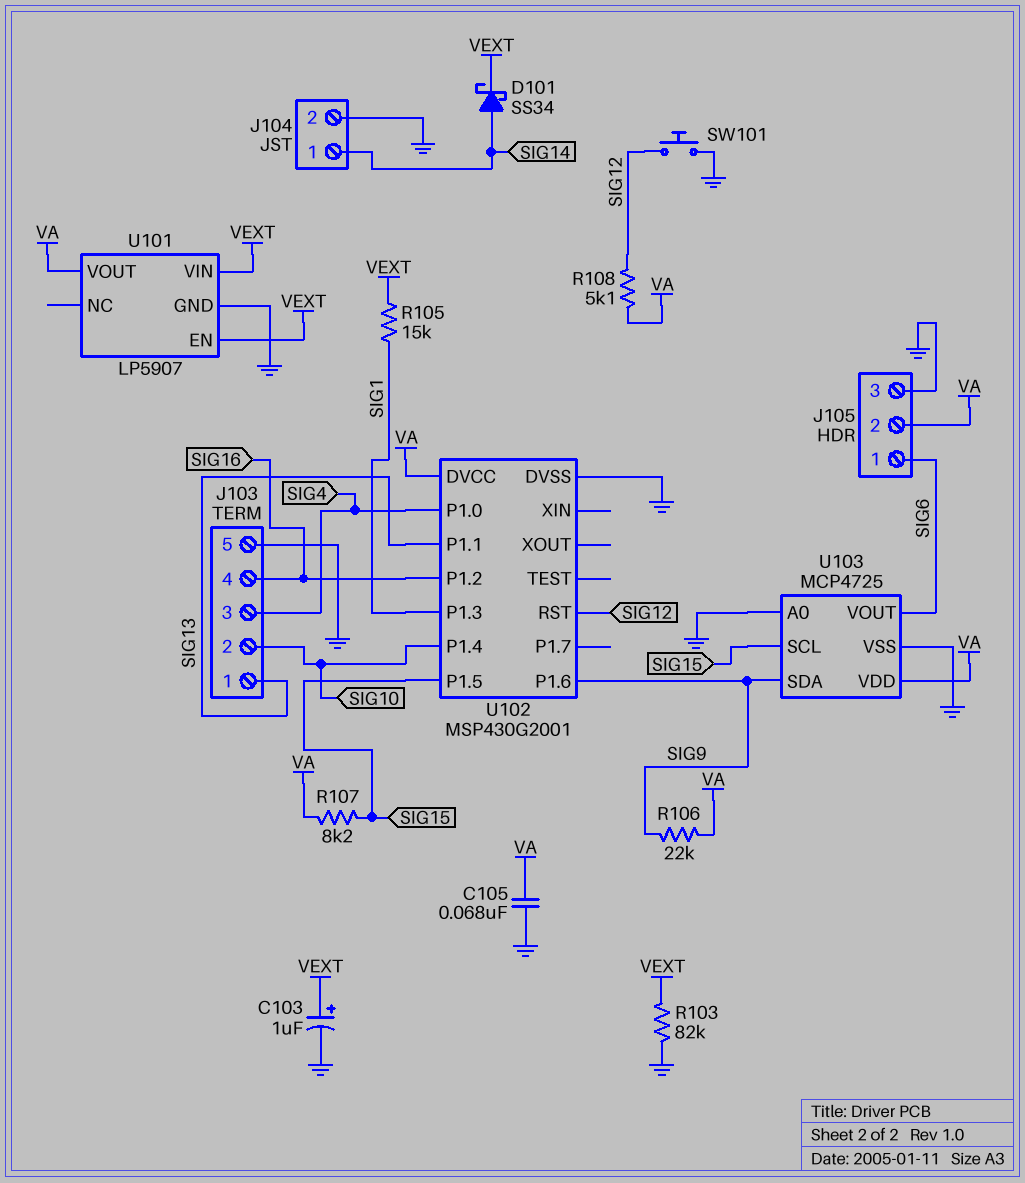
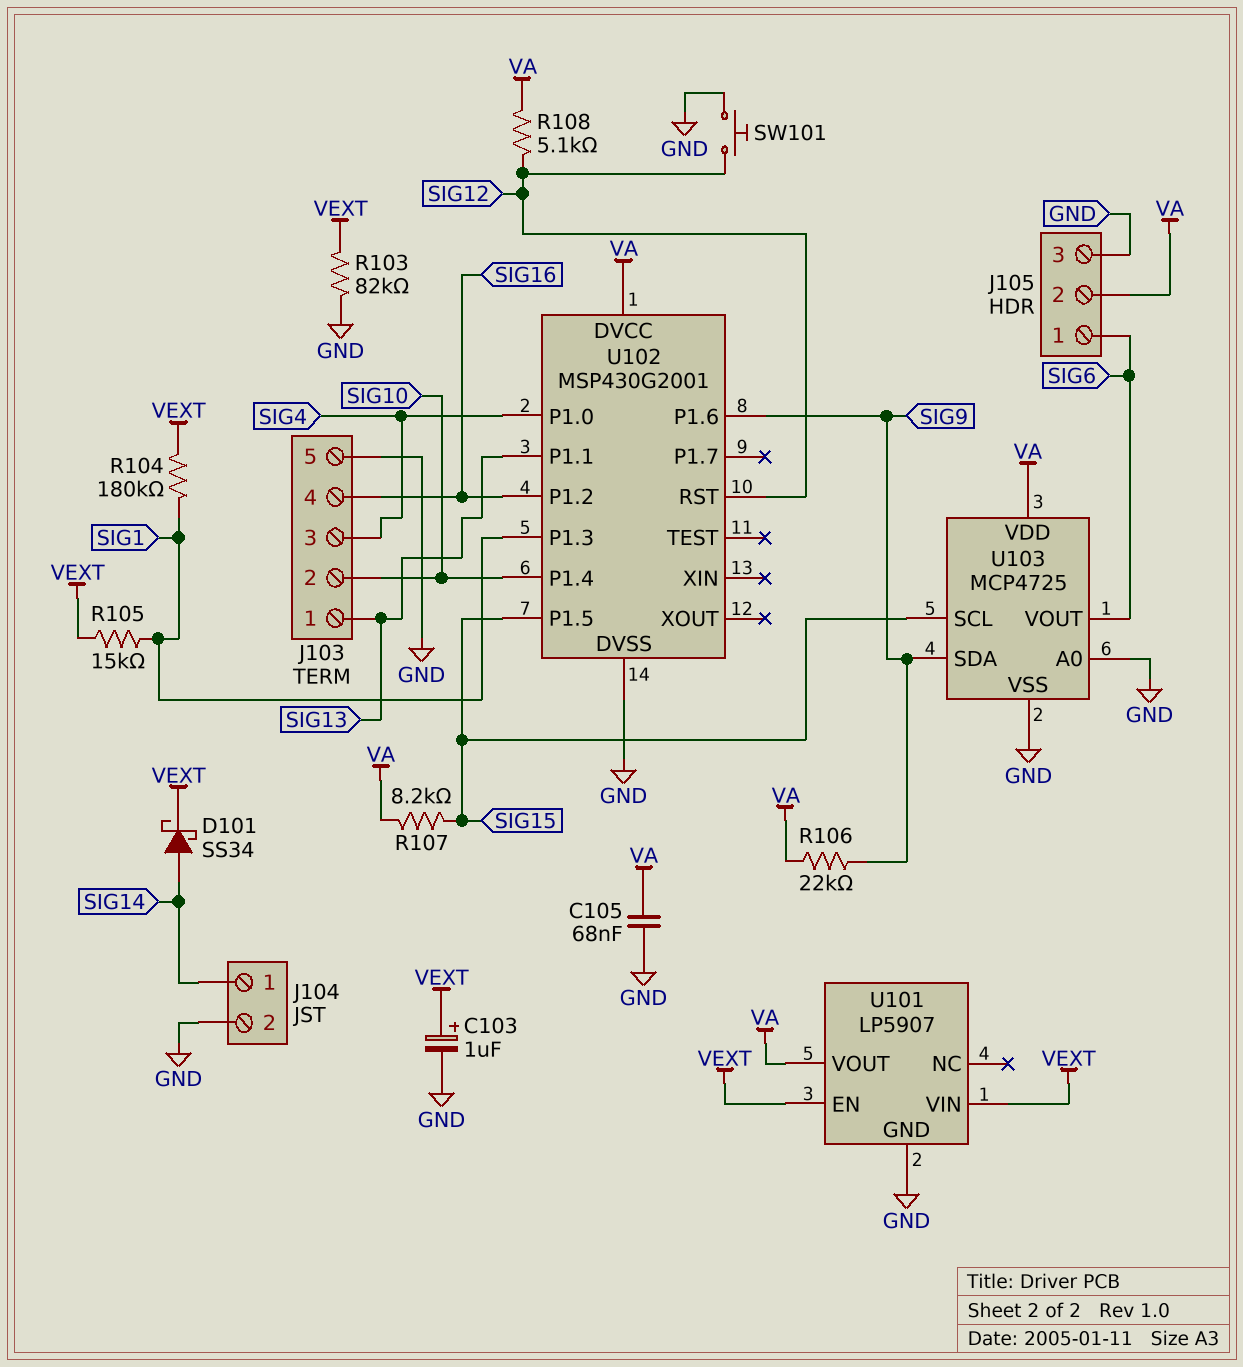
R104: none -> 180k (SIG1, VEXT)

